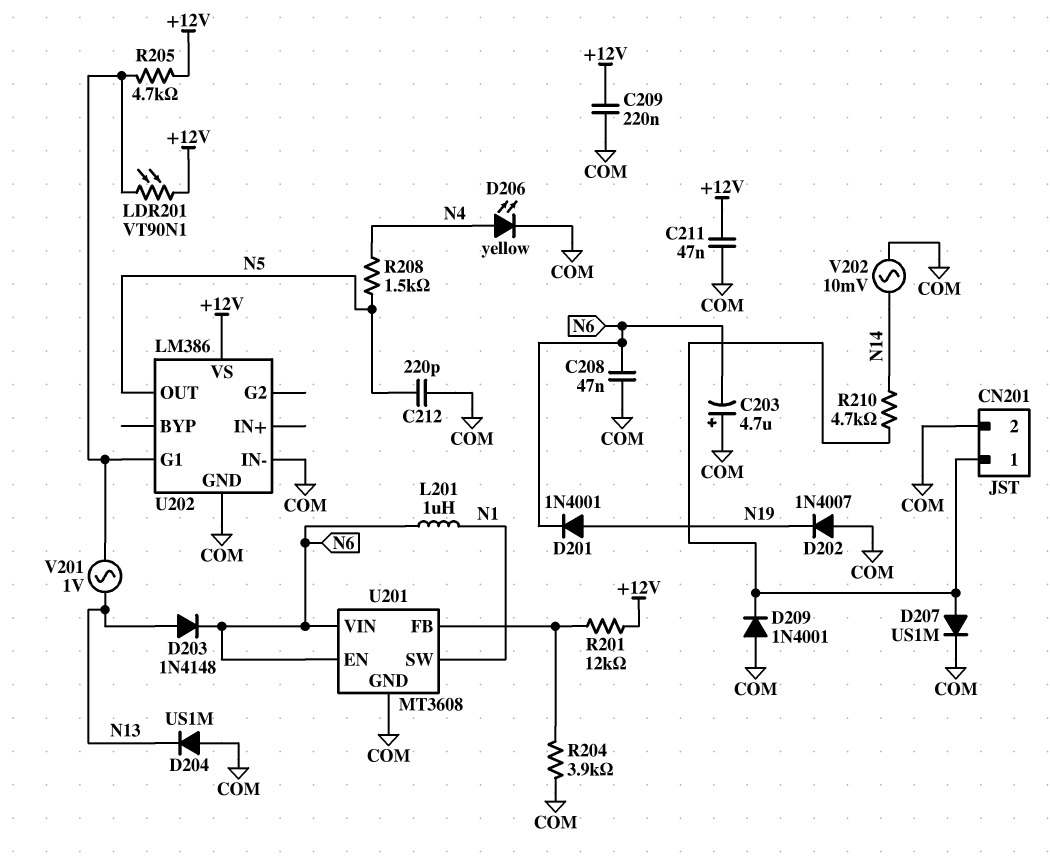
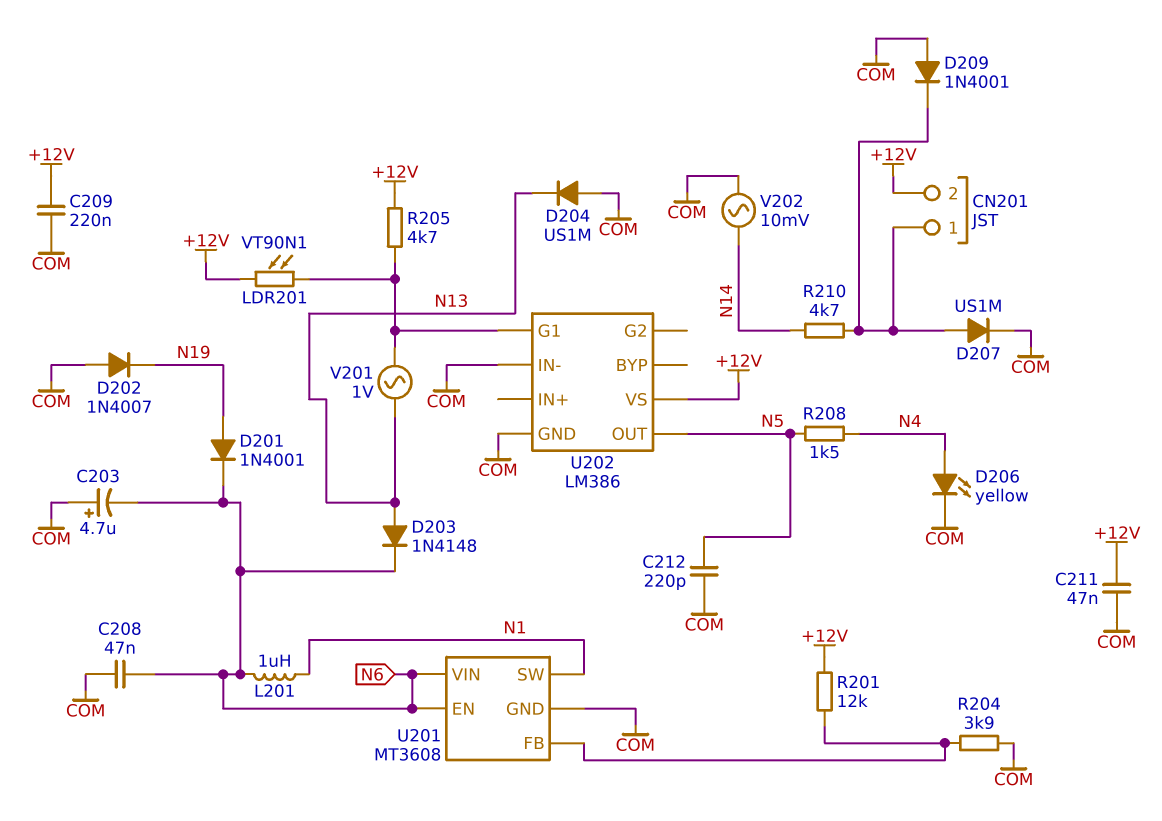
CN201 pin 2: COM -> +12V

